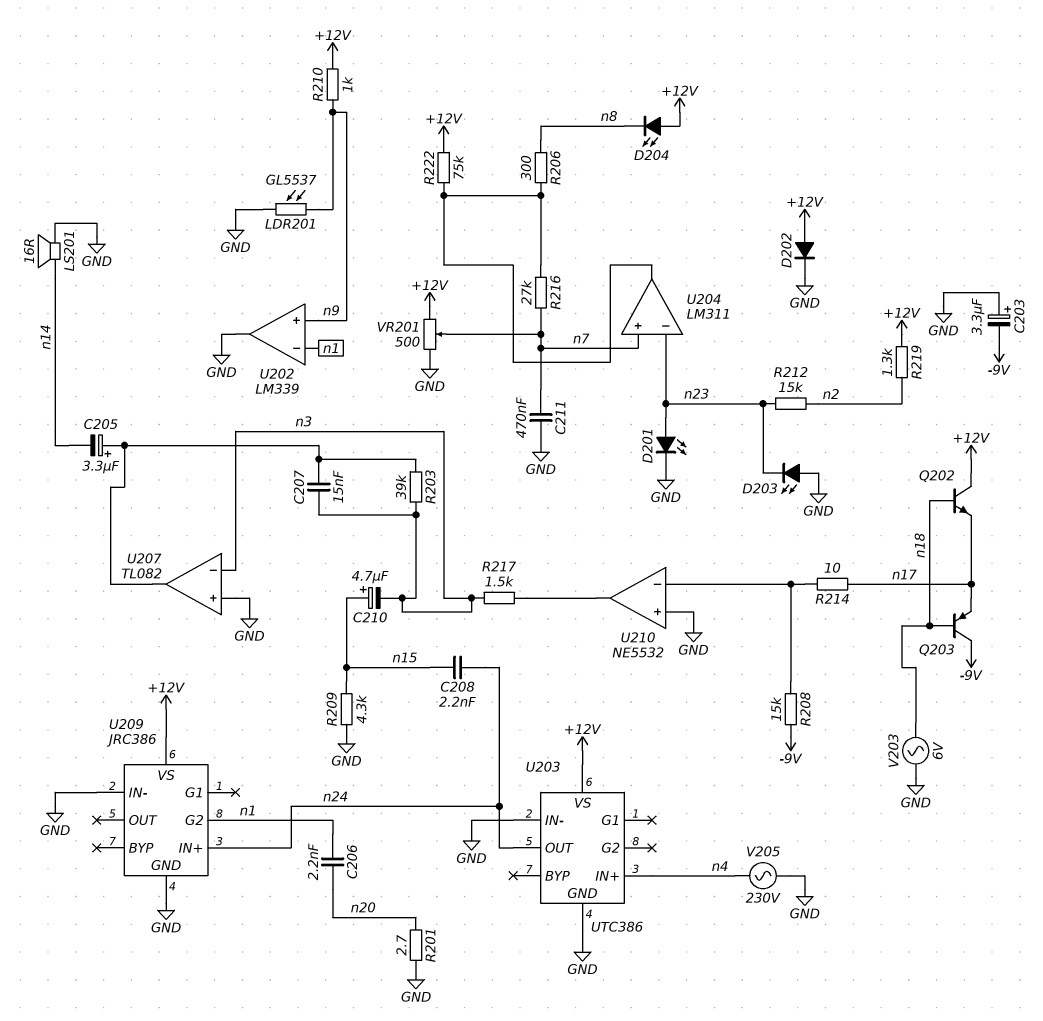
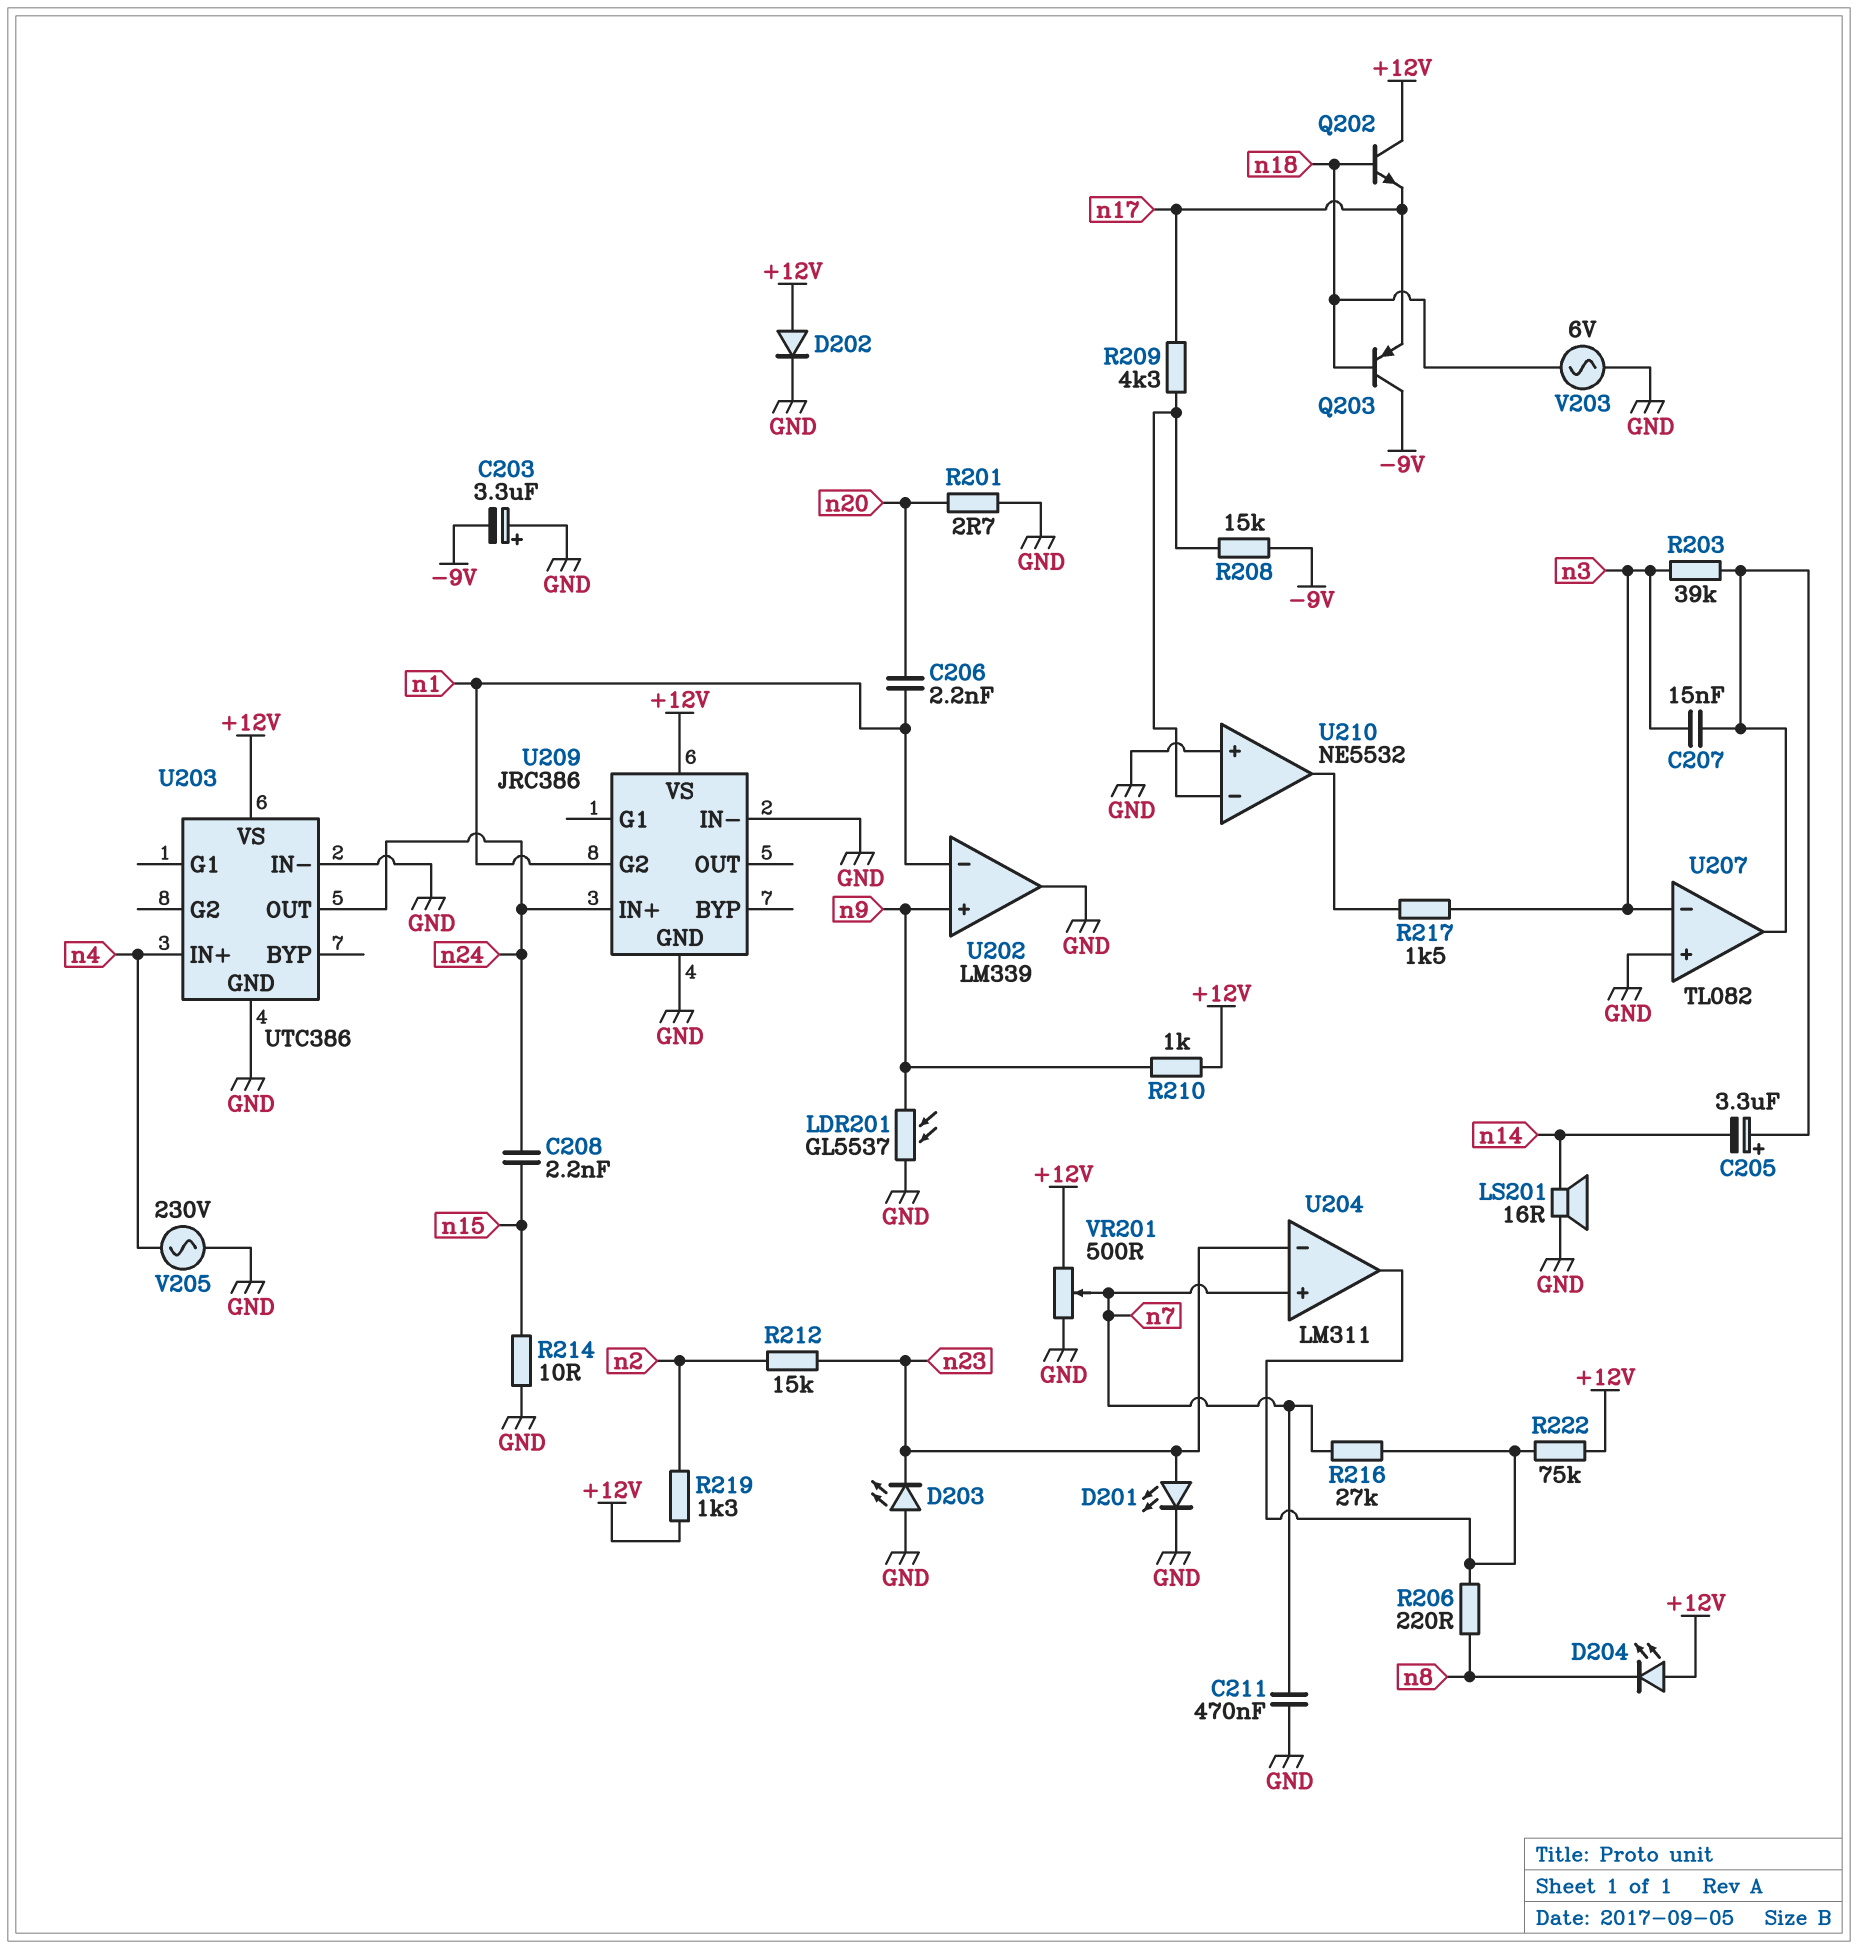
C210: 4.7uF (plus n15, minus n3) -> none
R206: 300 (U204/out, n8) -> 220 (U204/out, n8)
R209: 4.3k (GND, n15) -> 4.3k (U210/in-, n17)
R214: 10 (U210/in-, n17) -> 10 (GND, n15)

